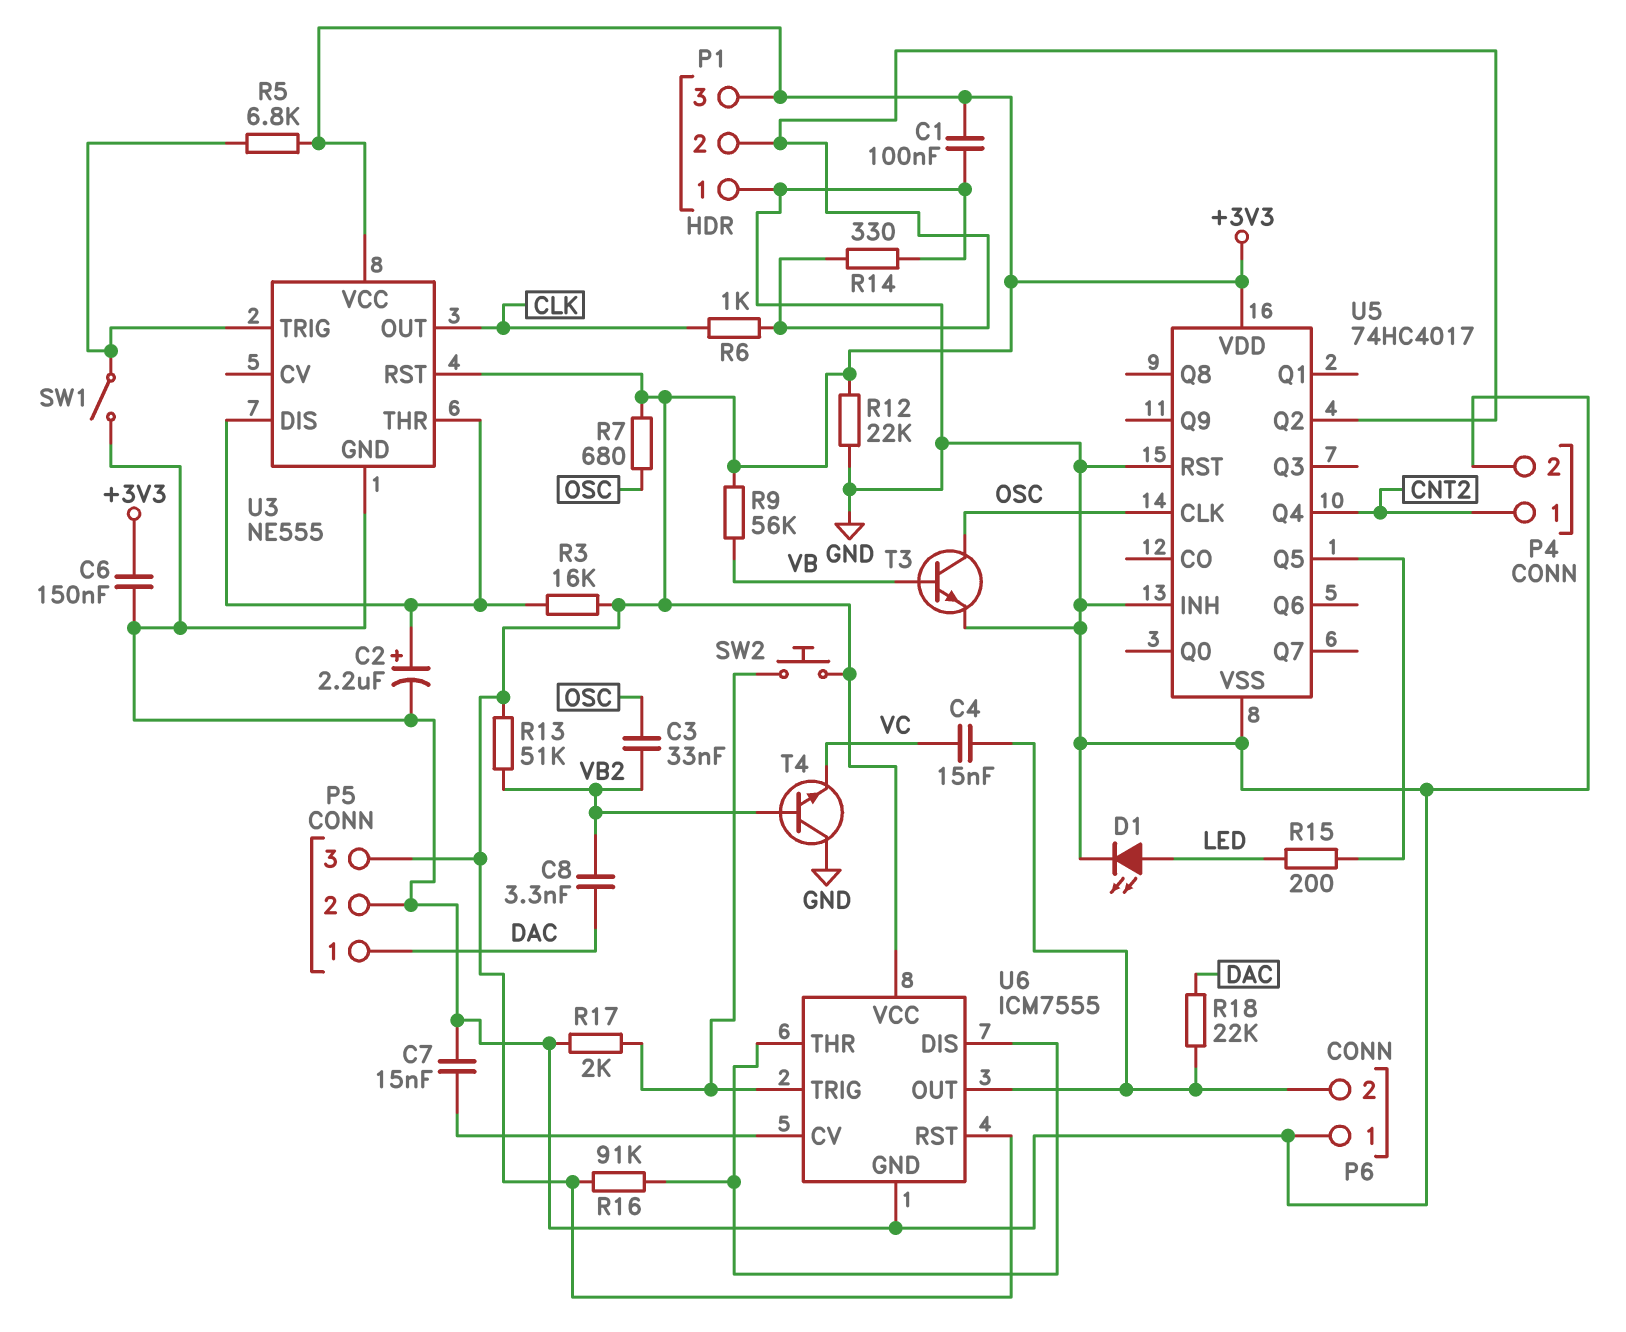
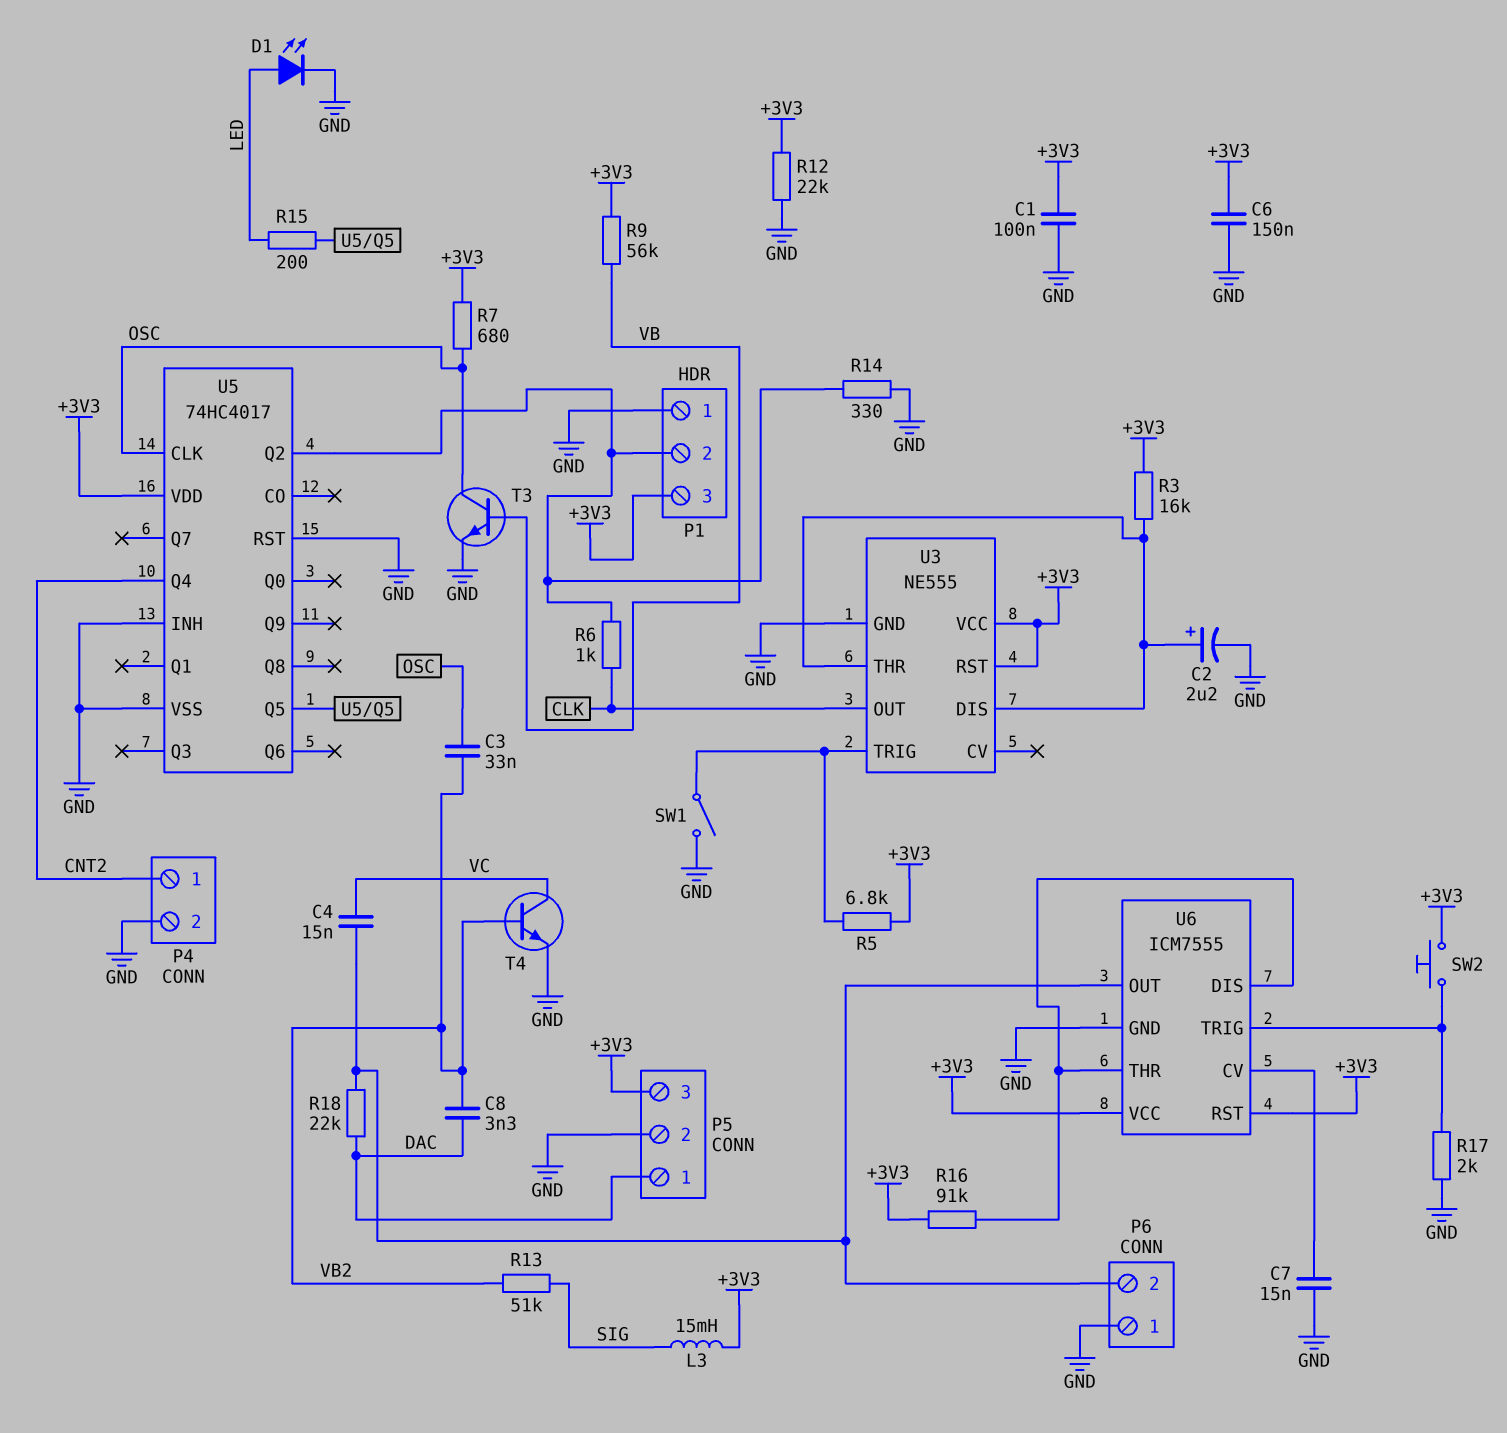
L3: none -> 15mH (+3V3, SIG)
R13: 51k (+3V3, VB2) -> 51k (SIG, VB2)
T4: NPN (B VB2, C GND, E VC) -> NPN (B VB2, C VC, E GND)

